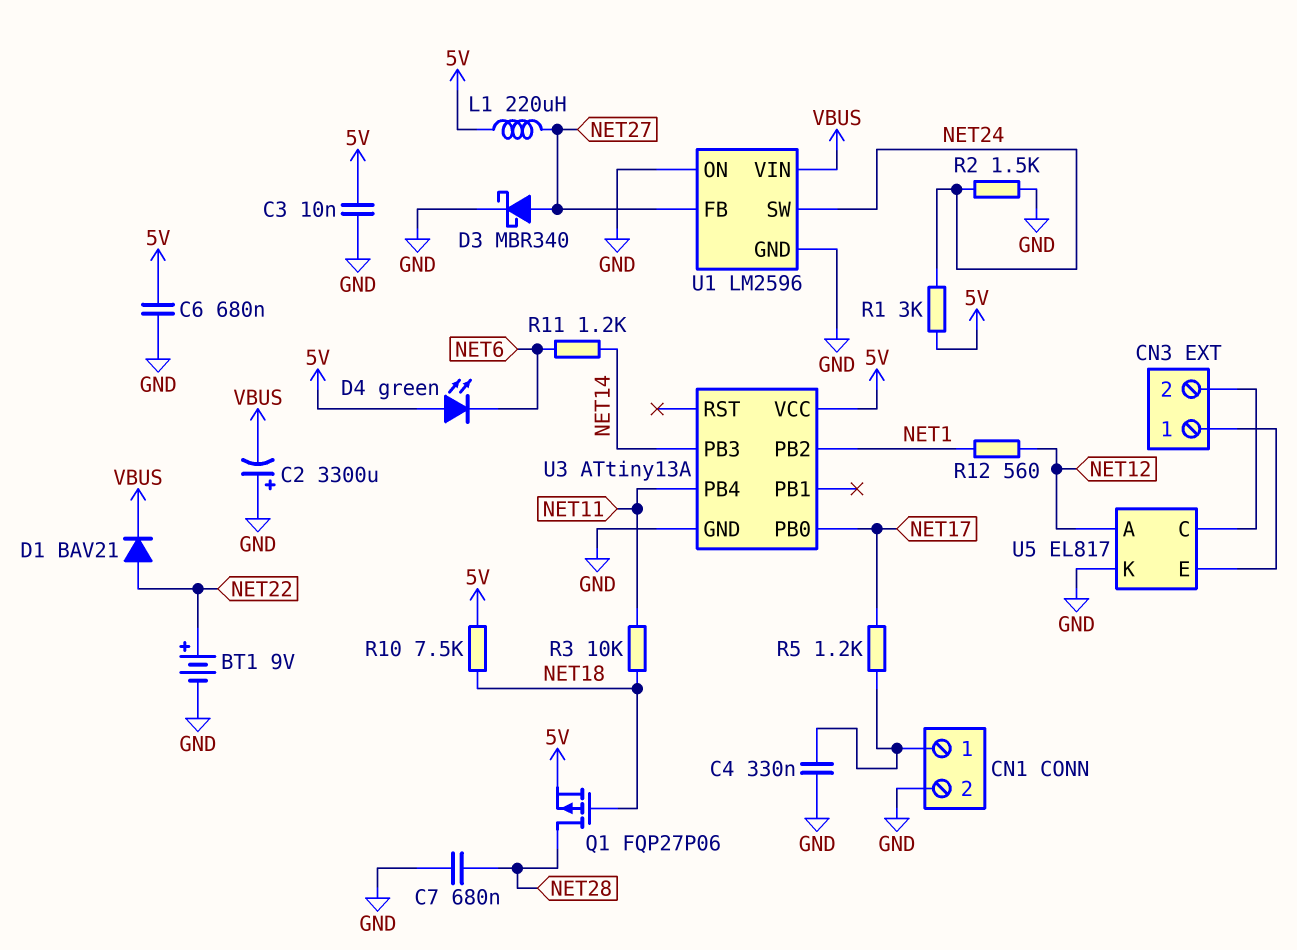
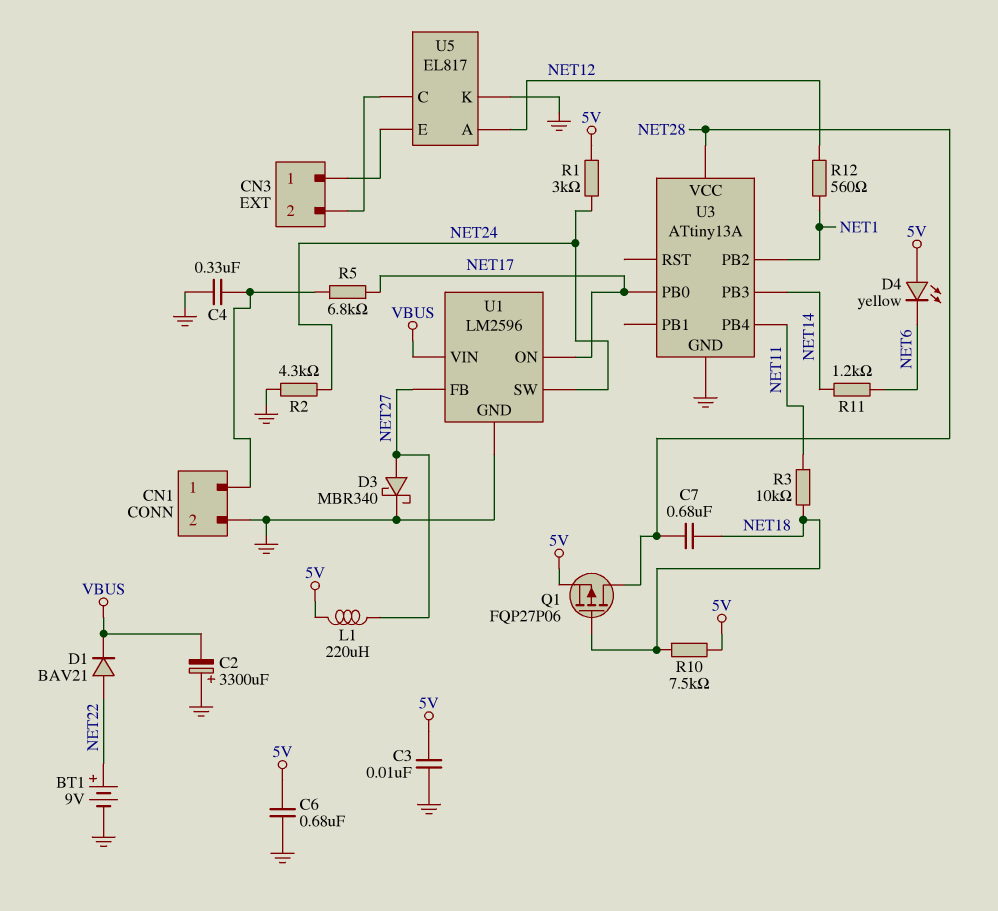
C7: 680nF (GND, NET28) -> 680nF (NET18, NET28)
D4: LED green (A 5V, K NET6) -> LED yellow (A 5V, K NET6)
R2: 1.5k (GND, NET24) -> 4.3k (GND, NET24)
R5: 1.2k (CN1/1, NET17) -> 6.8k (CN1/1, NET17)
U1 pin ON: GND -> NET17
U3 pin VCC: 5V -> NET28

